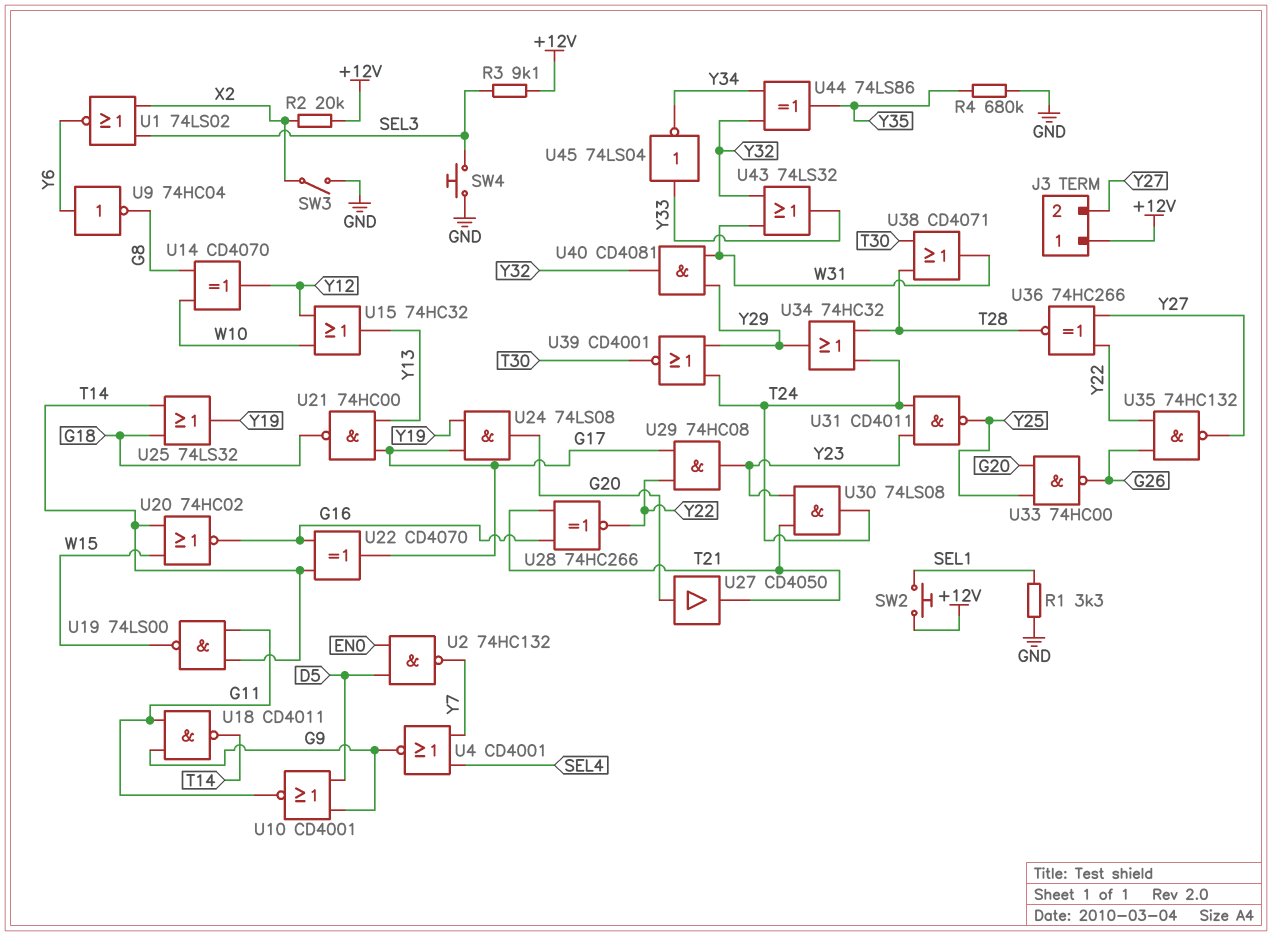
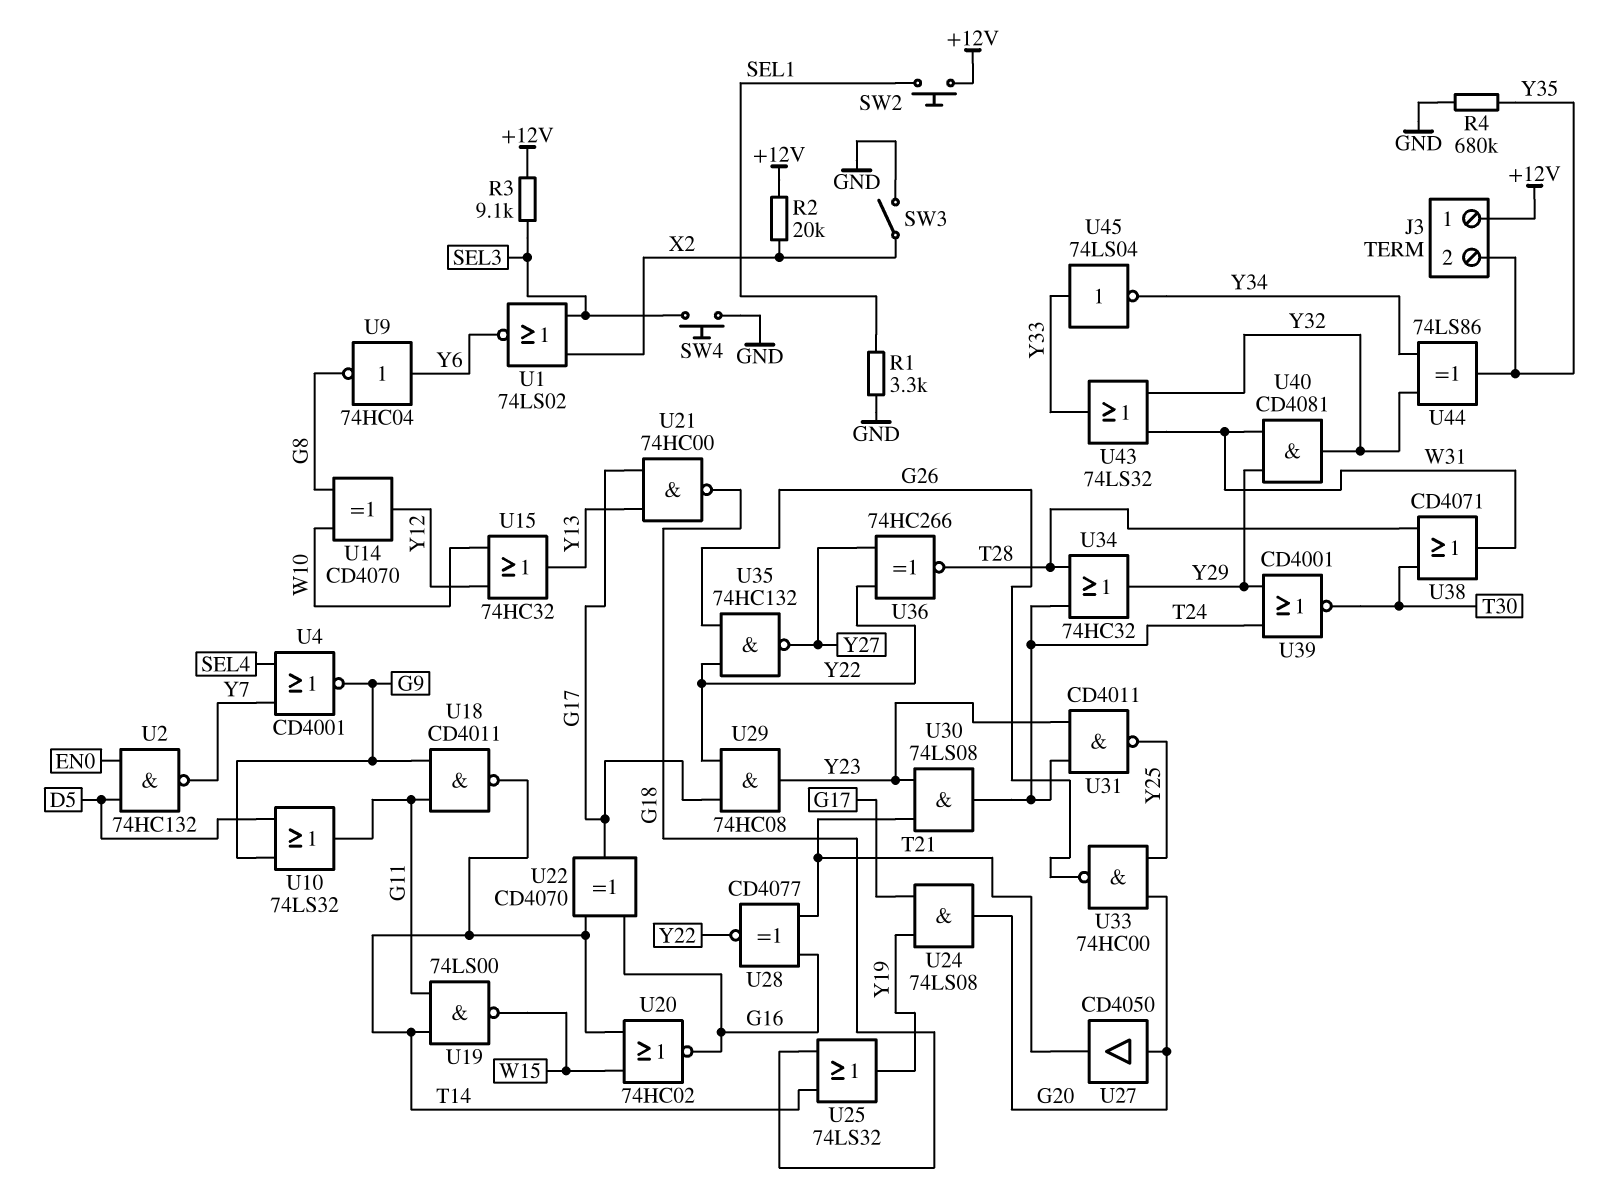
J3 pin 2: Y27 -> Y35
U10: NOR CD4001 (in D5, in G9, out G11) -> OR 74LS32 (in D5, in G9, out G11)
U28: XNOR 74HC266 (in G16, in T21, out Y22) -> XNOR CD4077 (in G16, in T21, out Y22)

